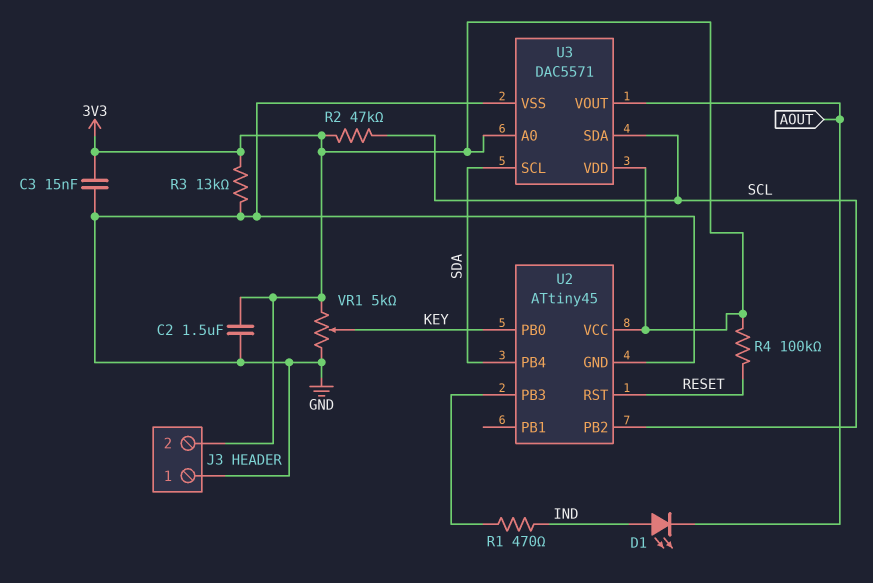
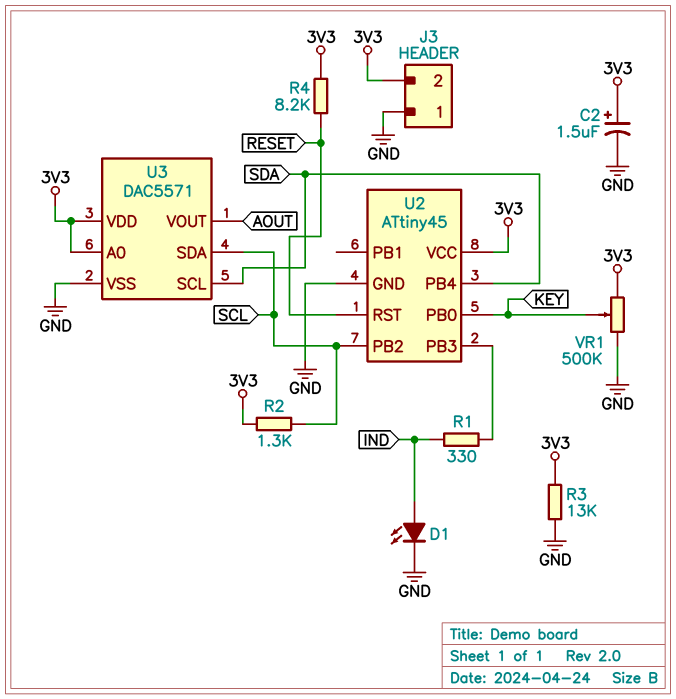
C2: 1.5uF (3V3, GND) -> 1.5uF (plus 3V3, minus GND)
C3: 15nF (3V3, GND) -> none
D1: LED (A IND, K AOUT) -> LED (A IND, K GND)
R1: 470 (IND, U2/PB3) -> 330 (IND, U2/PB3)
R2: 47k (3V3, SCL) -> 1.3k (3V3, SCL)
R4: 100k (3V3, RESET) -> 8.2k (3V3, RESET)
VR1: 5k (3V3, GND, wiper KEY) -> 500k (3V3, GND, wiper KEY)

